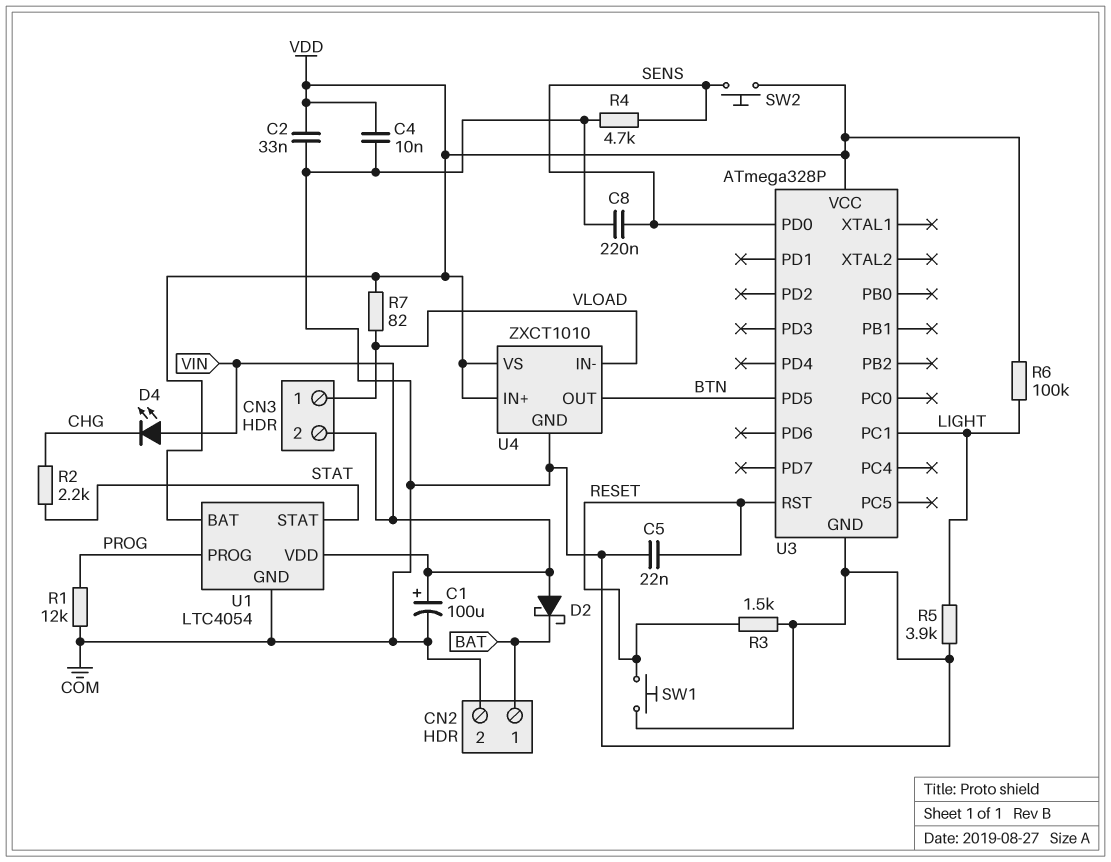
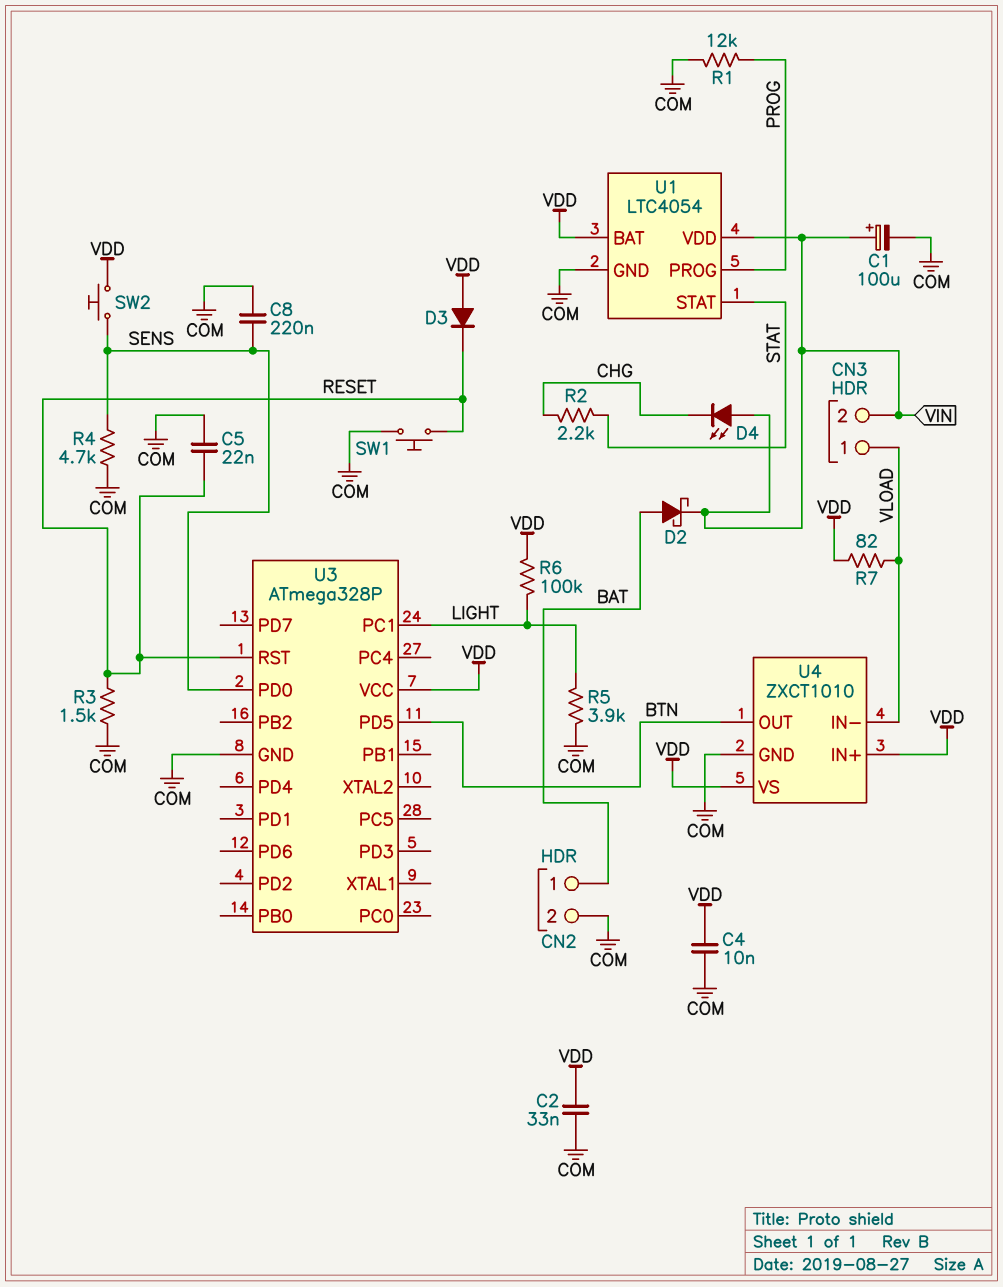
D2: schottky (A VIN, K BAT) -> schottky (A BAT, K VIN)
D3: none -> diode (A VDD, K RESET)

